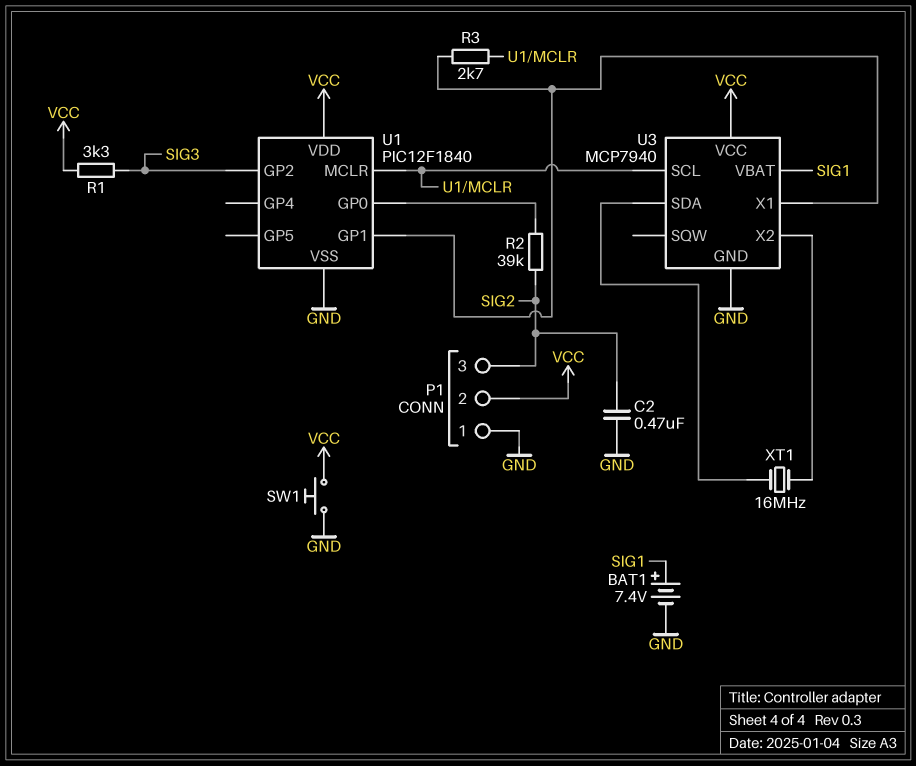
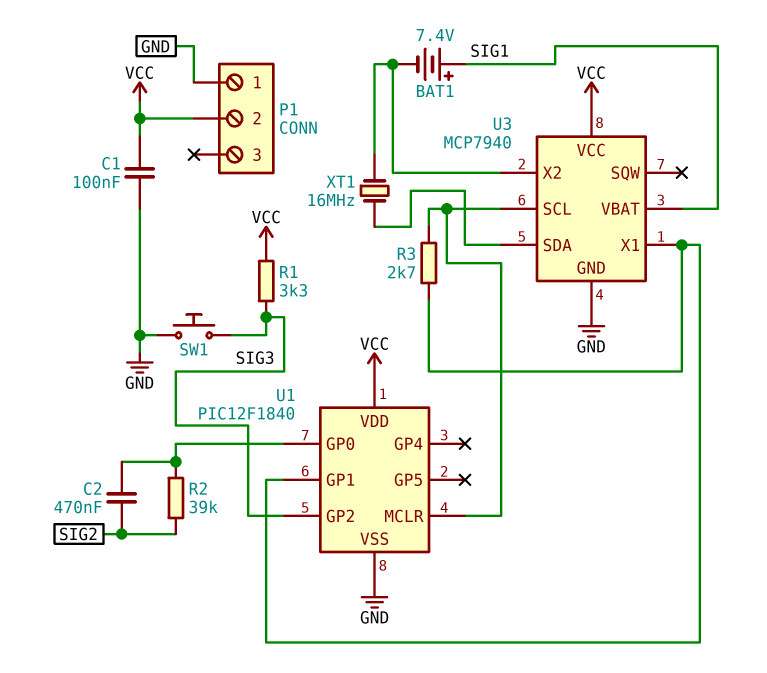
BAT1: 7.4V (plus SIG1, minus GND) -> 7.4V (plus SIG1, minus U3/X2)
C1: none -> 100nF (GND, VCC)
C2: 470nF (GND, SIG2) -> 470nF (SIG2, U1/GP0)
P1 pin 3: SIG2 -> none
SW1: button (GND, VCC) -> button (GND, SIG3)

